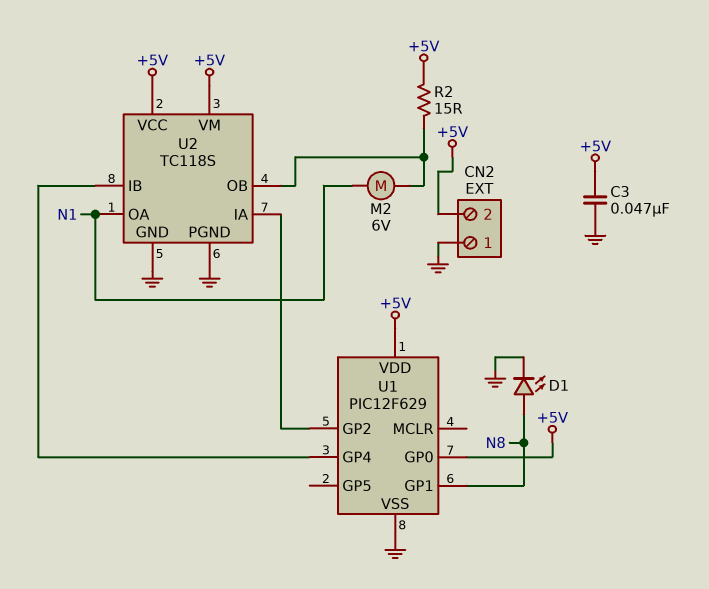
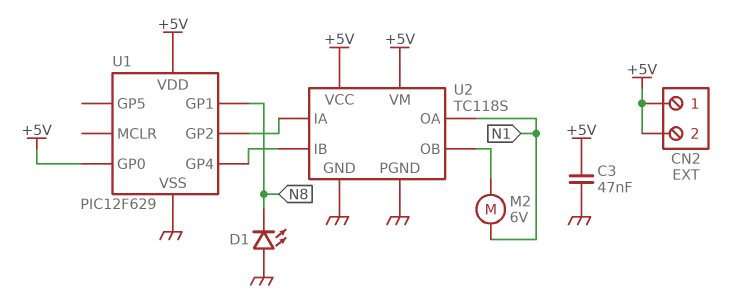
CN2 pin 1: GND -> +5V
D1: LED (A N8, K GND) -> LED (A GND, K N8)
R2: 15 (+5V, U2/OB) -> none

